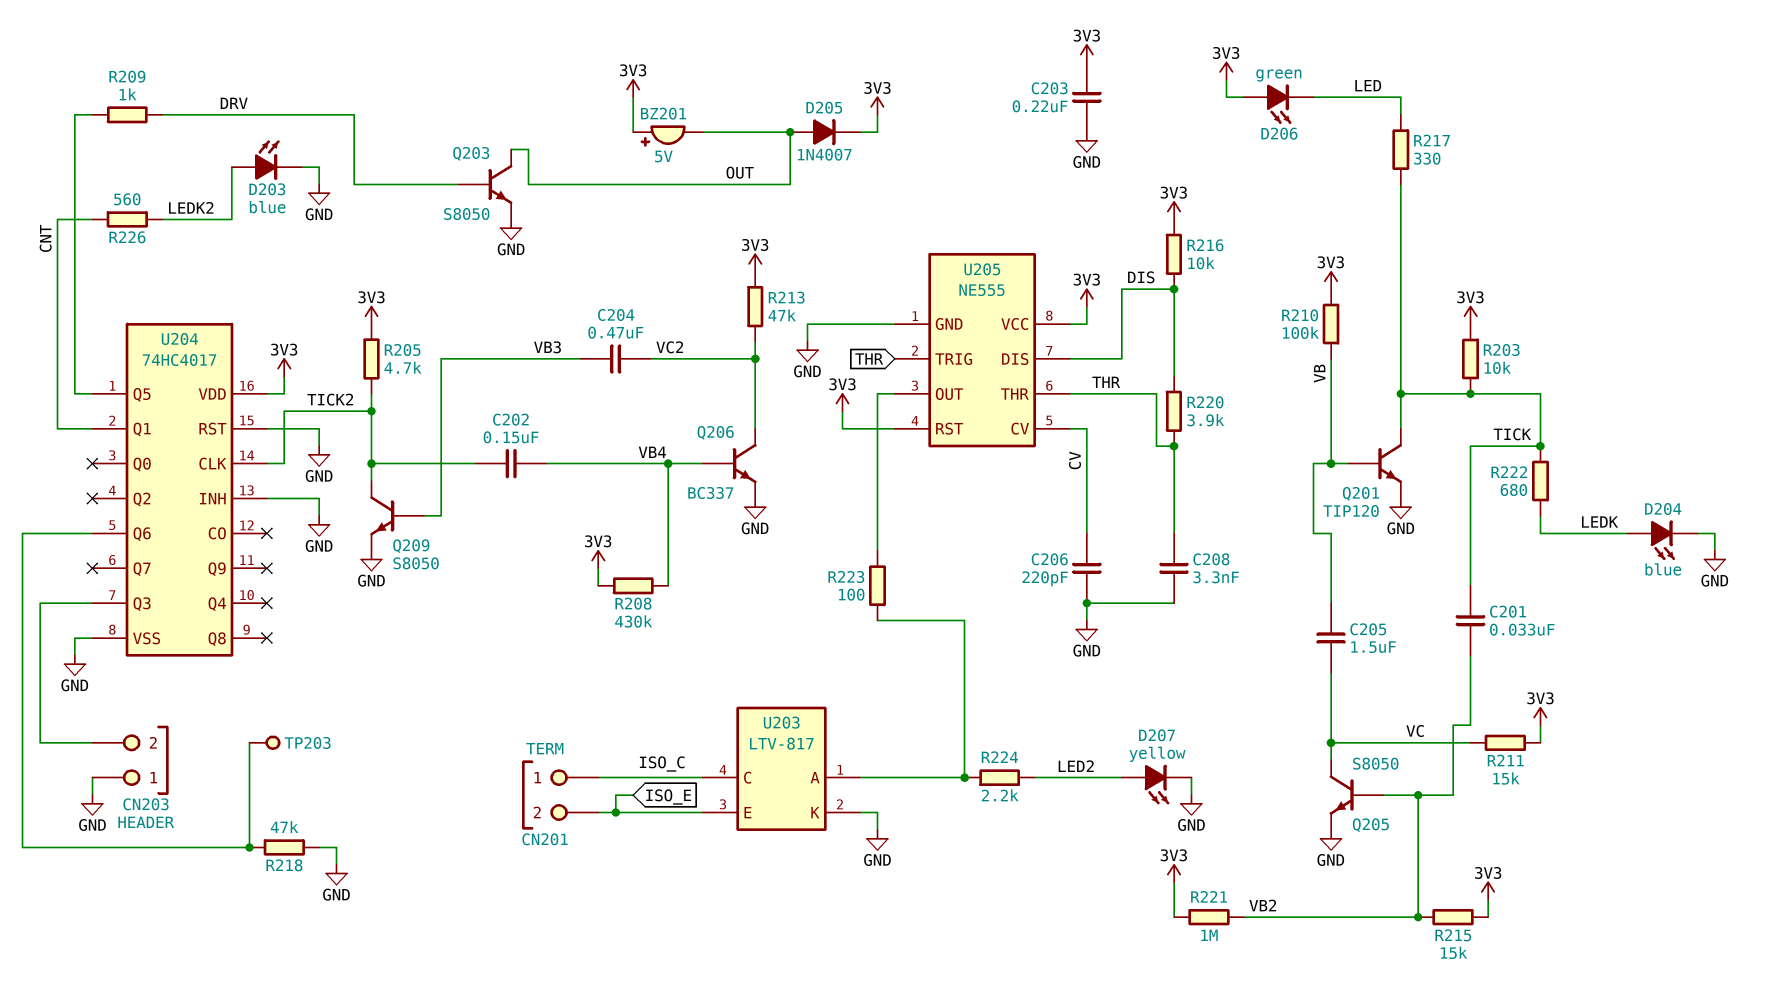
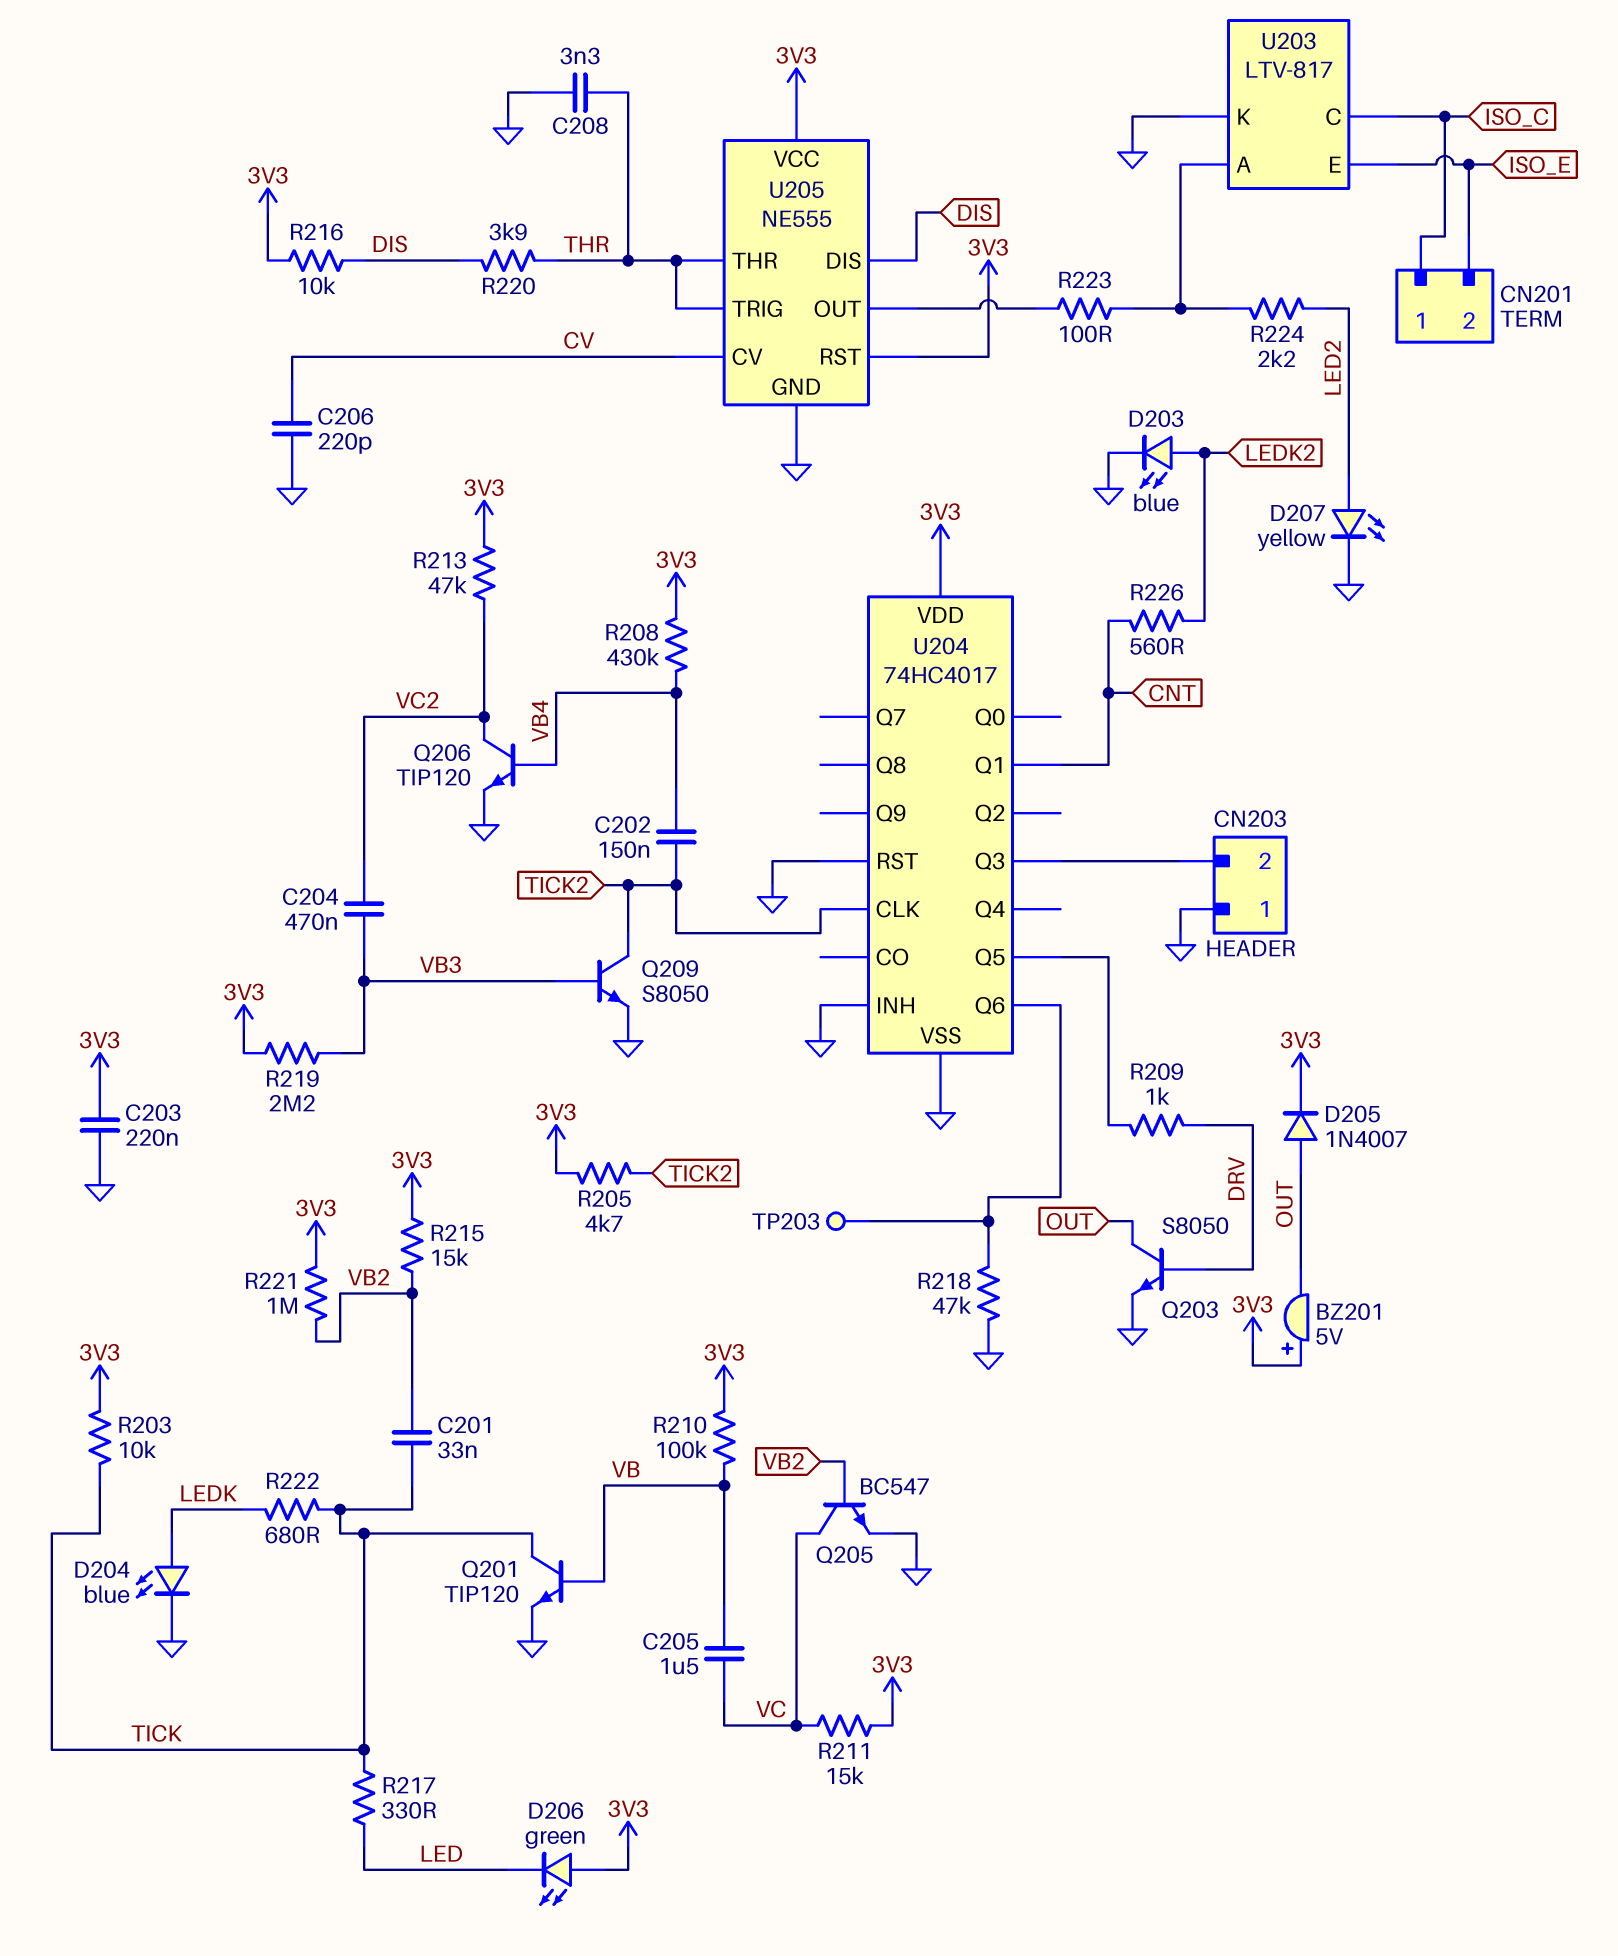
Q205: NPN S8050 (B VB2, C VC, E GND) -> NPN BC547 (B VB2, C VC, E GND)
Q206: NPN BC337 (B VB4, C VC2, E GND) -> NPN TIP120 (B VB4, C VC2, E GND)
R219: none -> 2.2M (3V3, VB3)

